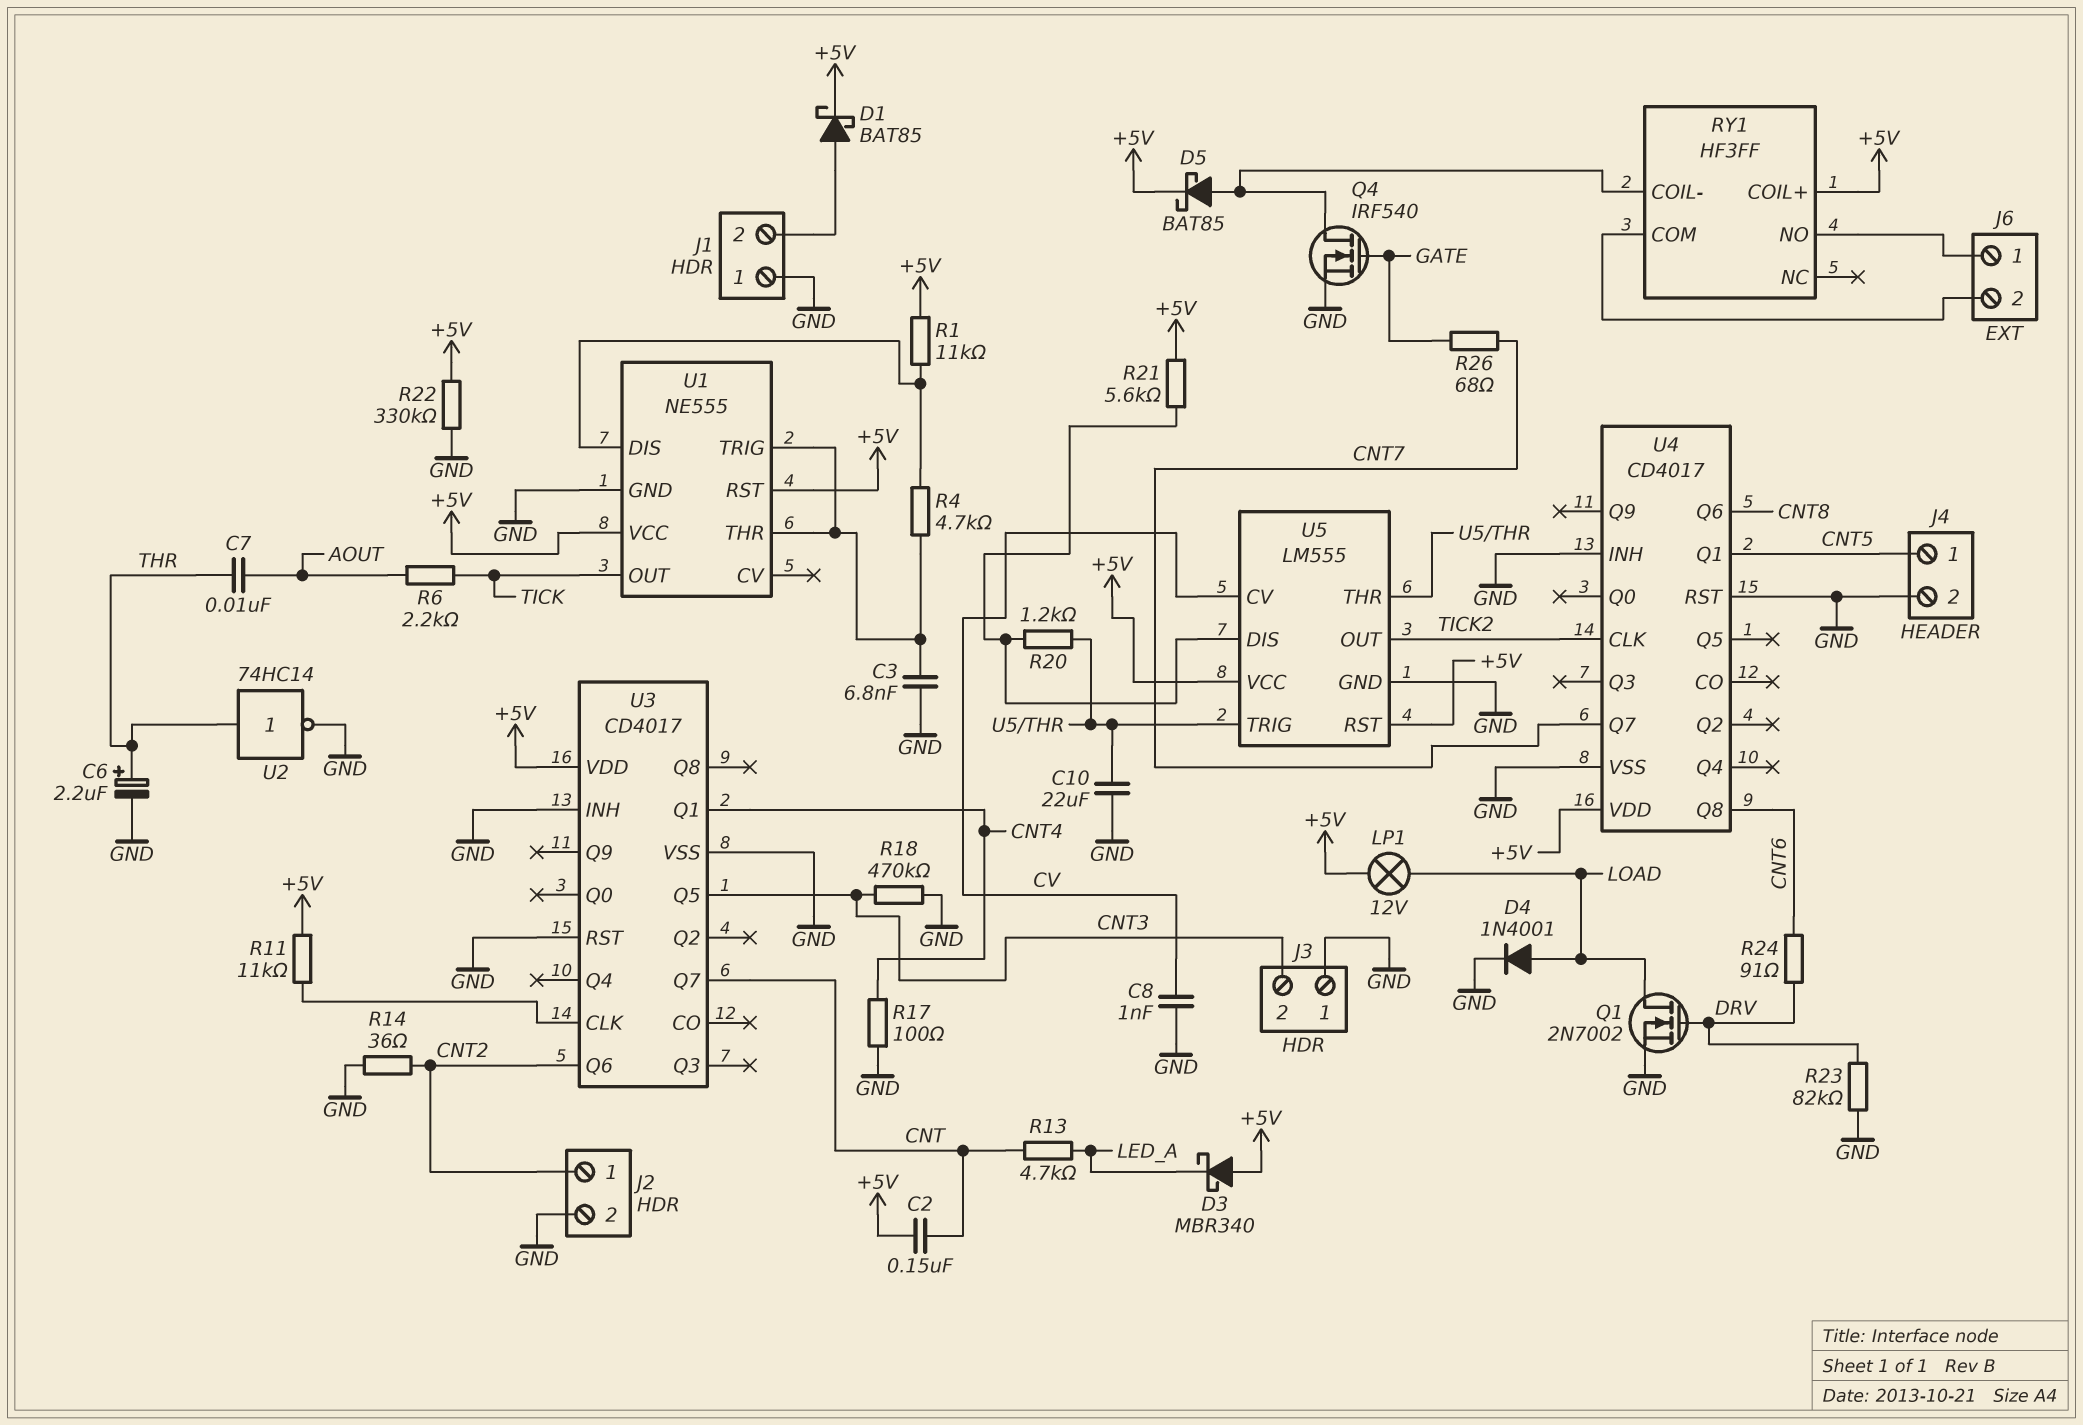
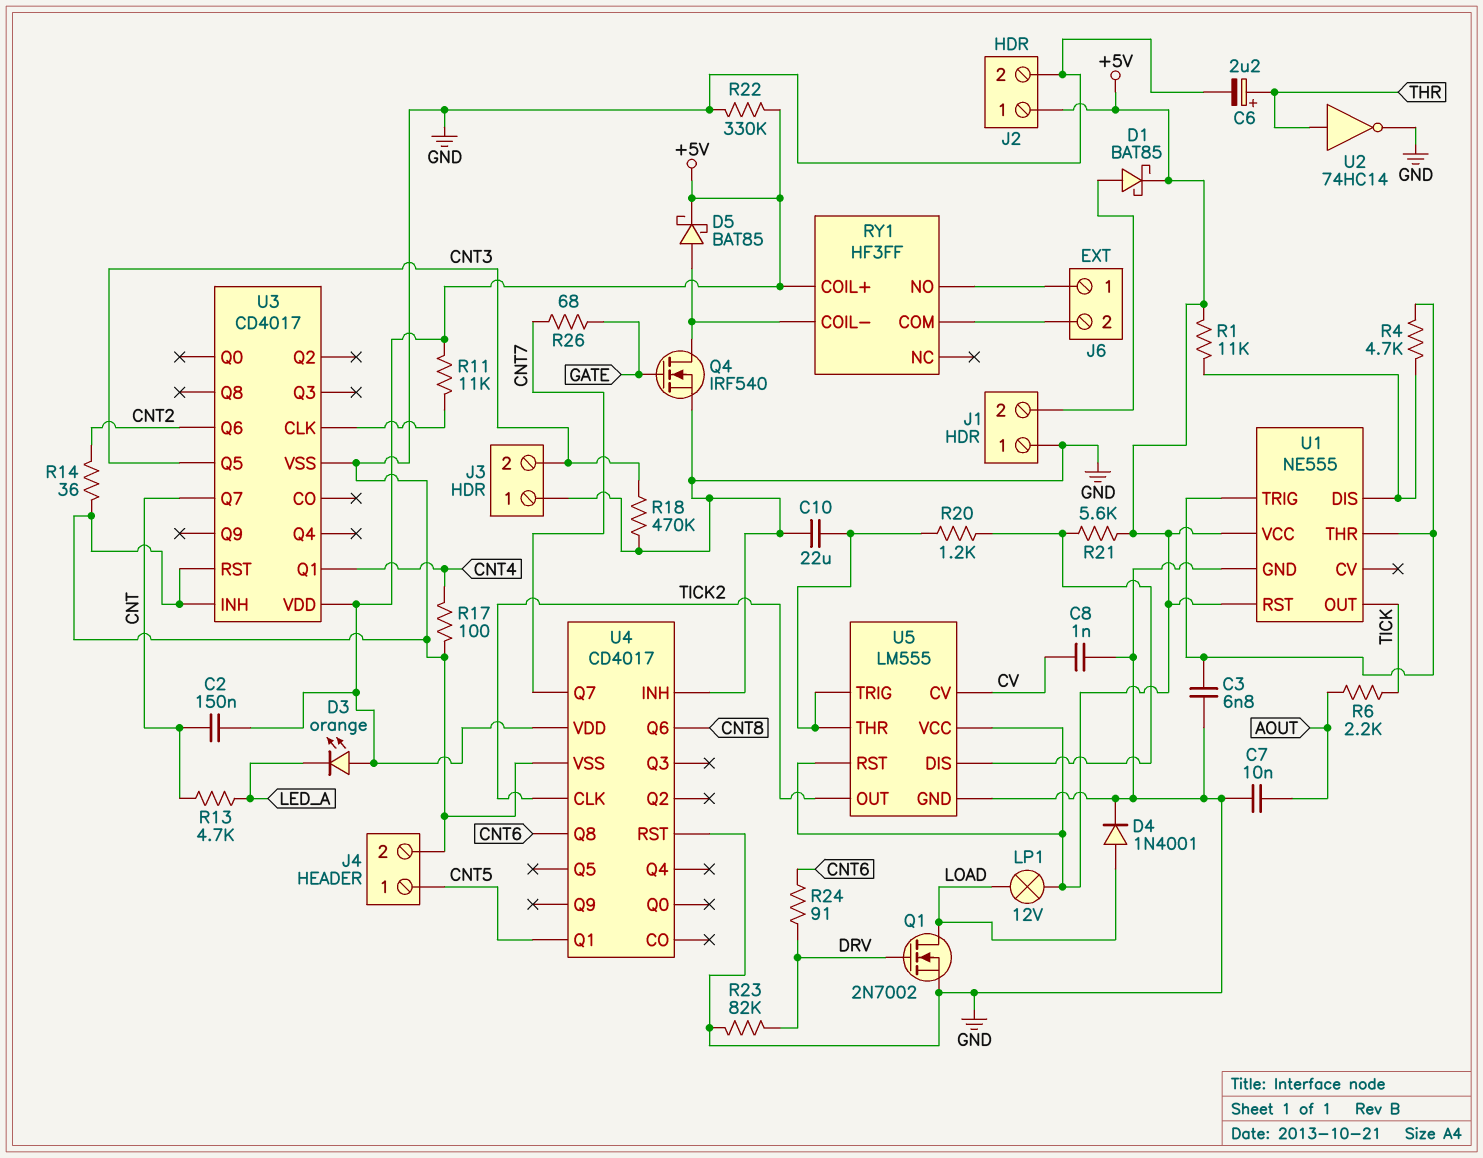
C7: 10nF (AOUT, THR) -> 10nF (AOUT, GND)
D3: schottky MBR340 (A +5V, K LED_A) -> LED orange (A +5V, K LED_A)
J2 pin 1: CNT2 -> +5V

